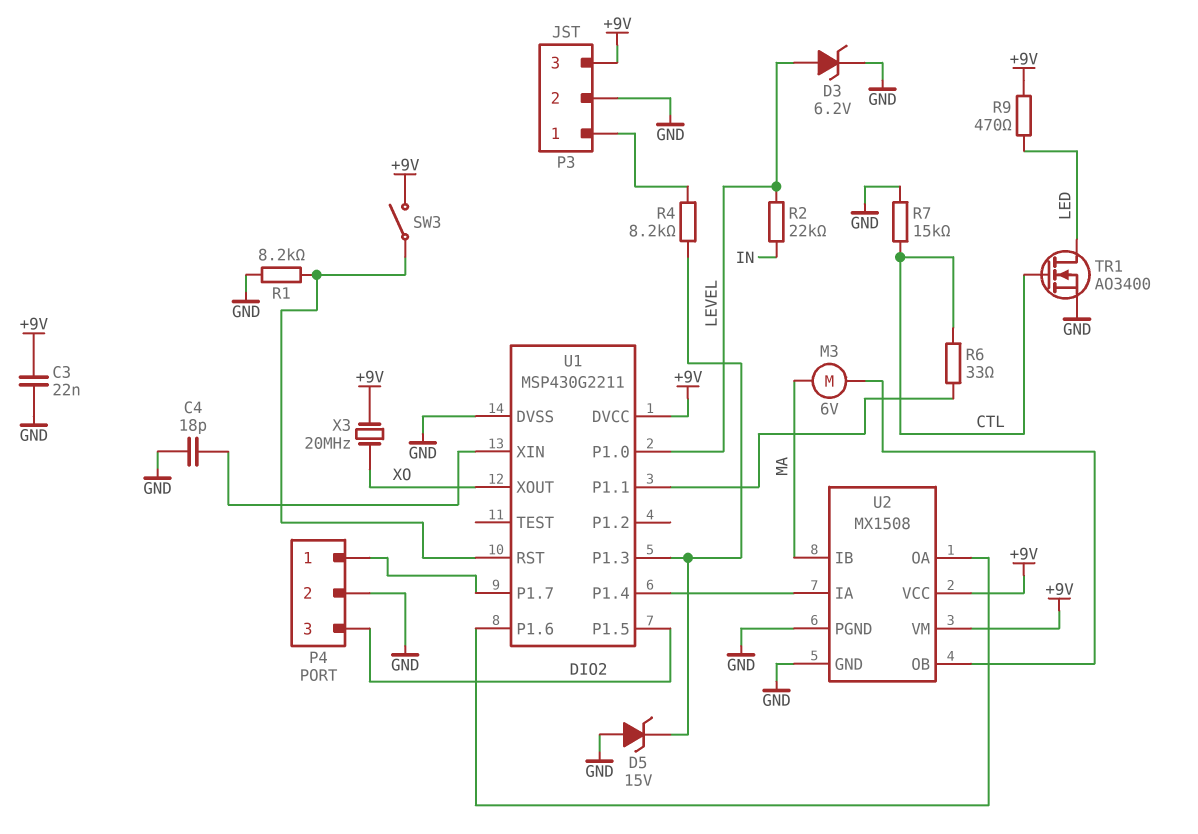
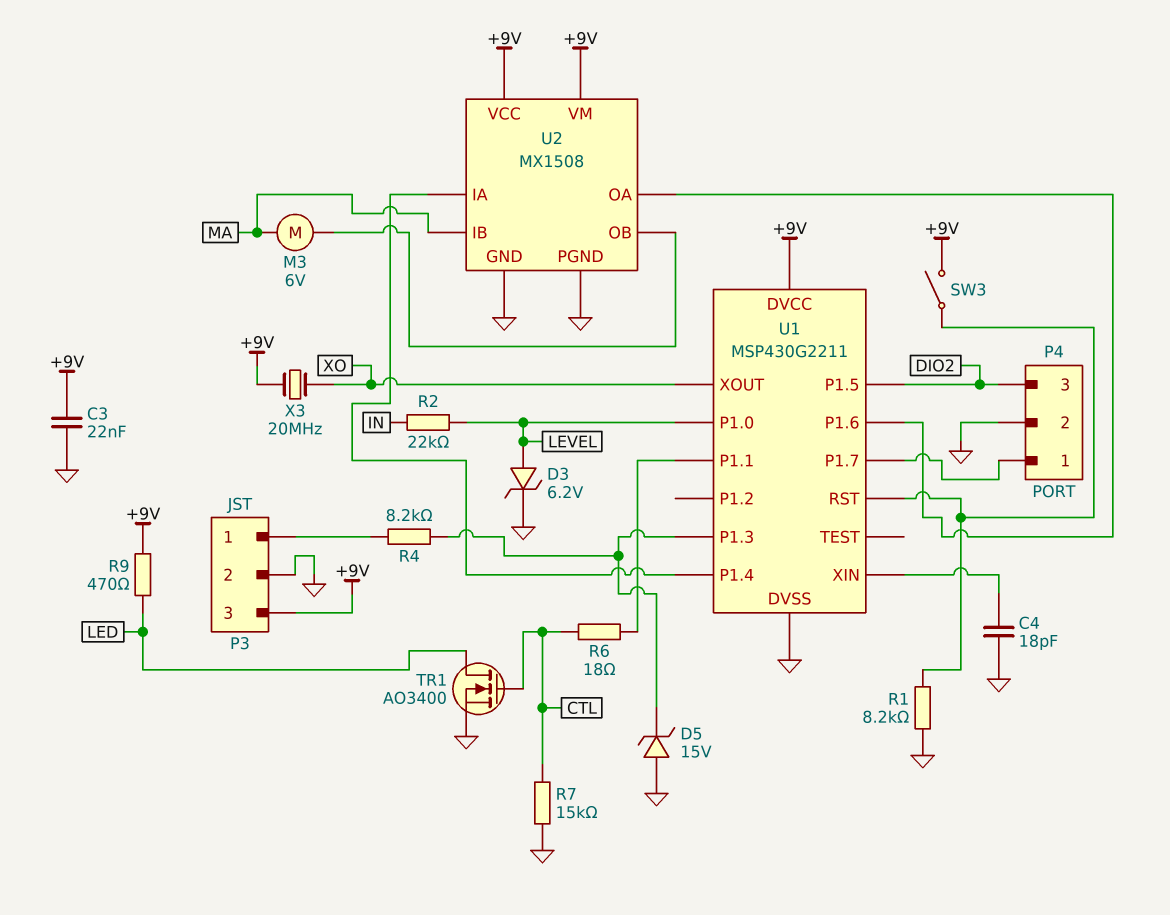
R6: 33 (CTL, U1/P1.1) -> 18 (CTL, U1/P1.1)

